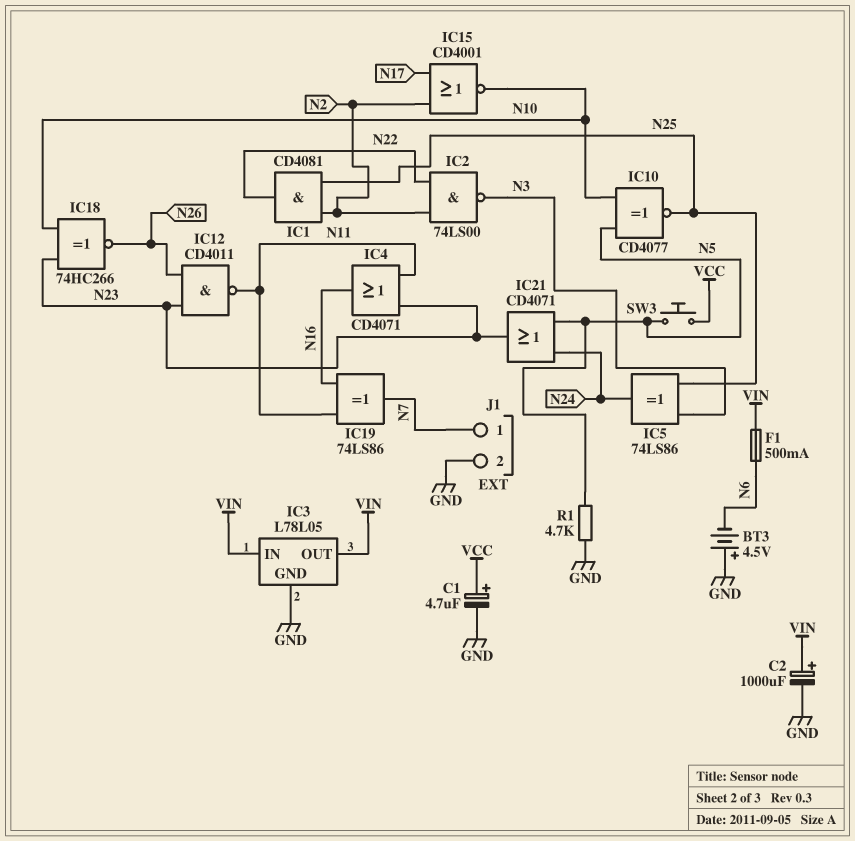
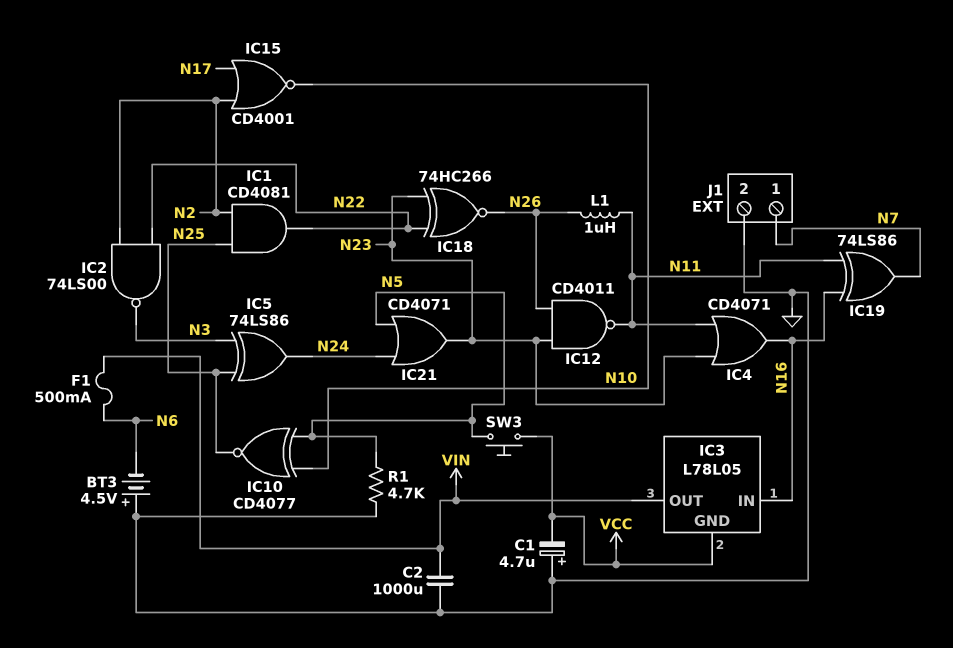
C1: 4.7uF (plus VCC, minus GND) -> 4.7uF (plus GND, minus VCC)
C2: 1000uF (plus VIN, minus GND) -> 1000uF (GND, VIN)
IC3 pin GND: GND -> VCC
IC3 pin IN: VIN -> N16
IC18: XNOR 74HC266 (in N10, in N23, out N26) -> XNOR 74HC266 (in N22, in N23, out N26)
L1: none -> 1uH (N11, N26)

